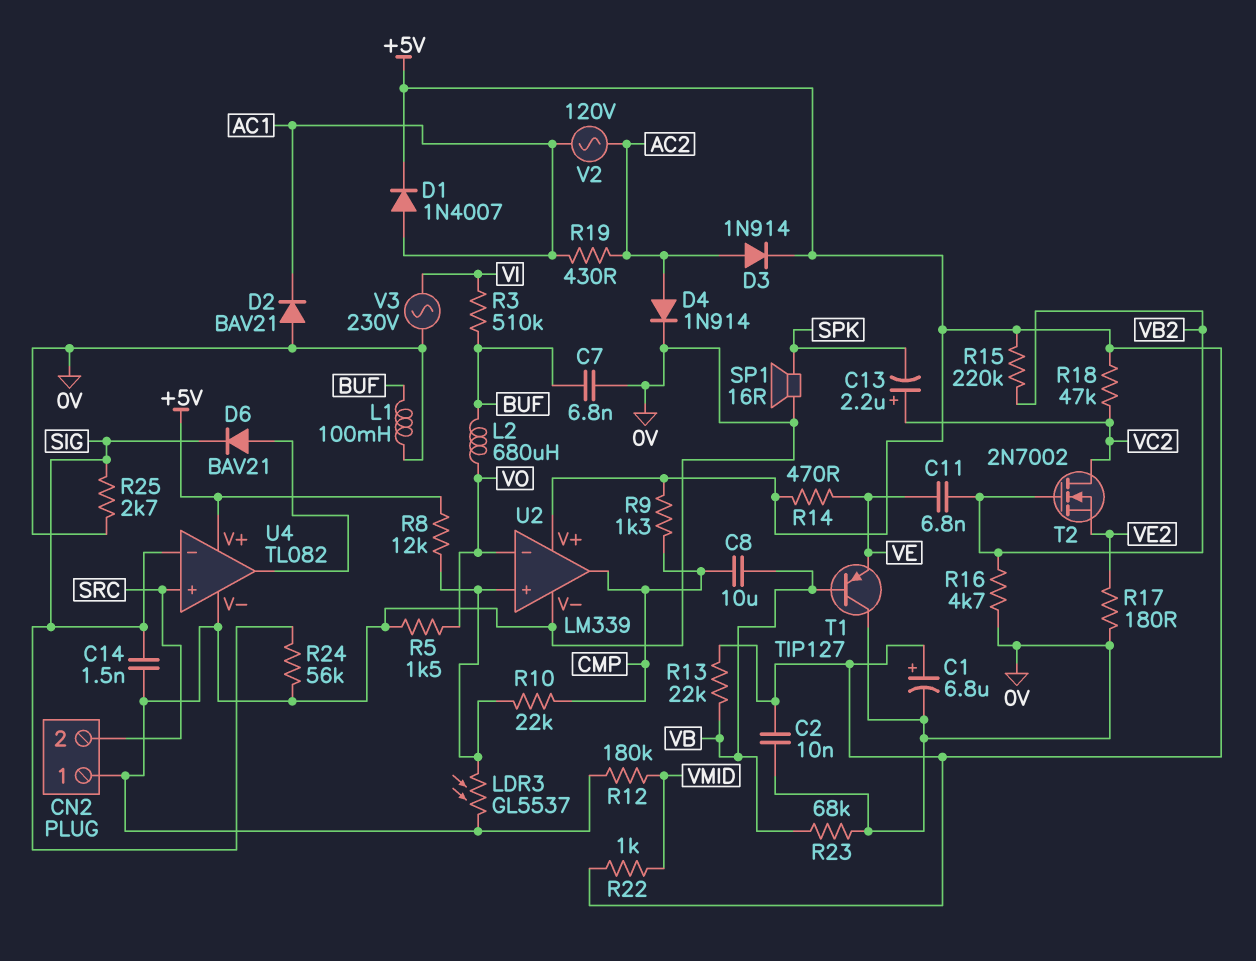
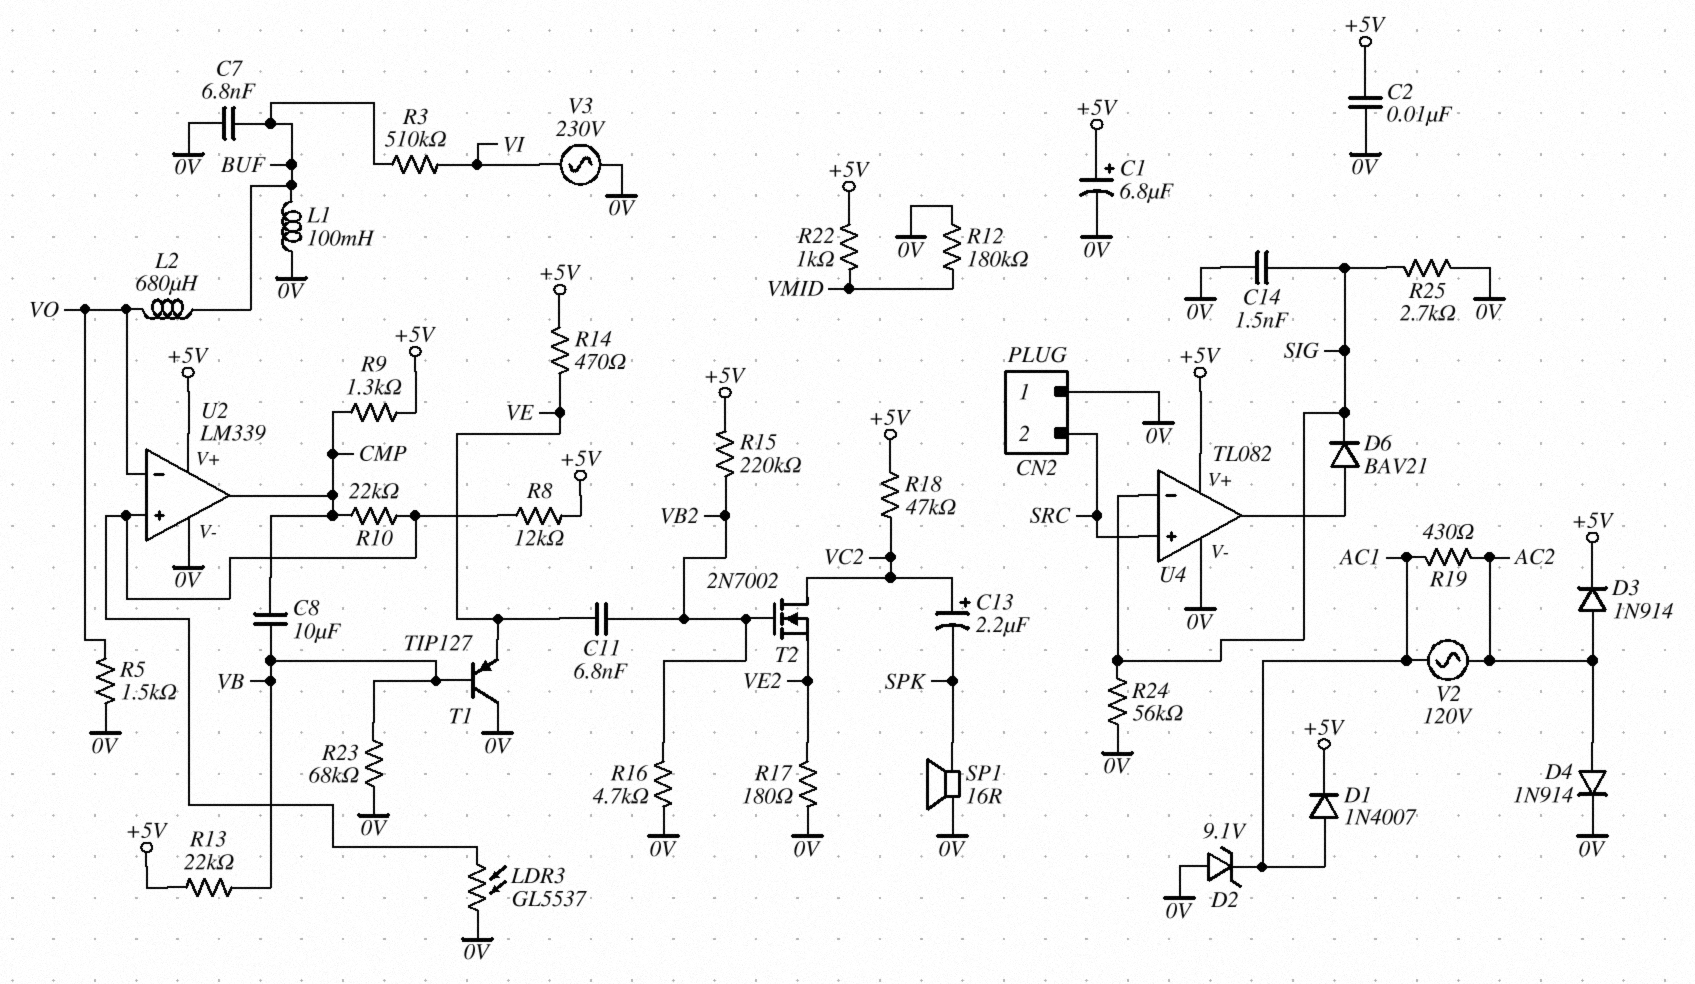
D2: diode BAV21 (A 0V, K AC1) -> zener 9.1V (A 0V, K AC1)

